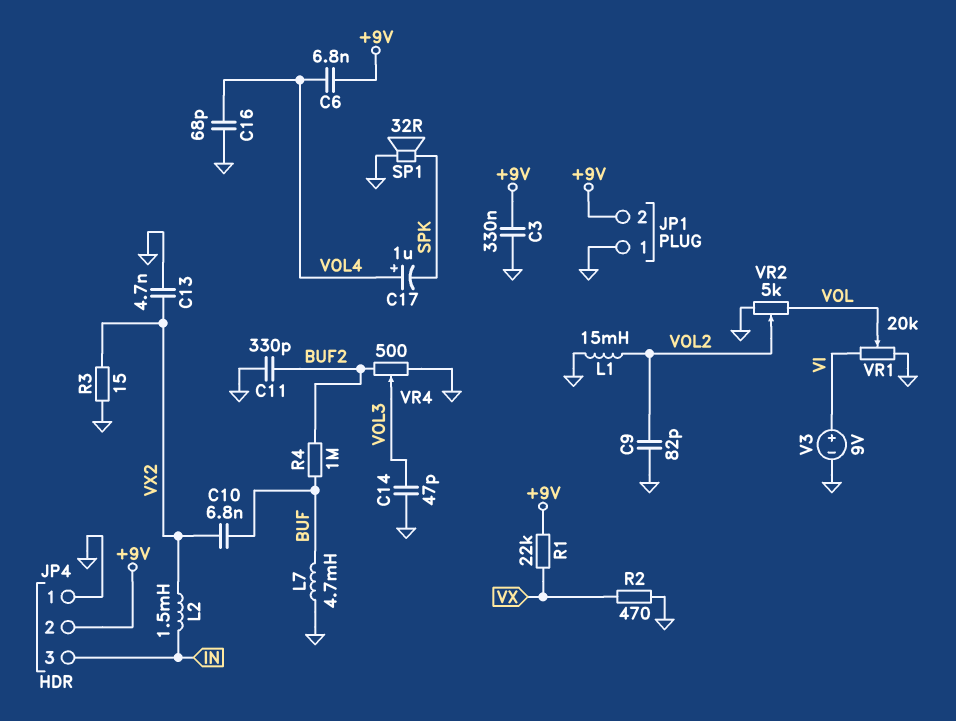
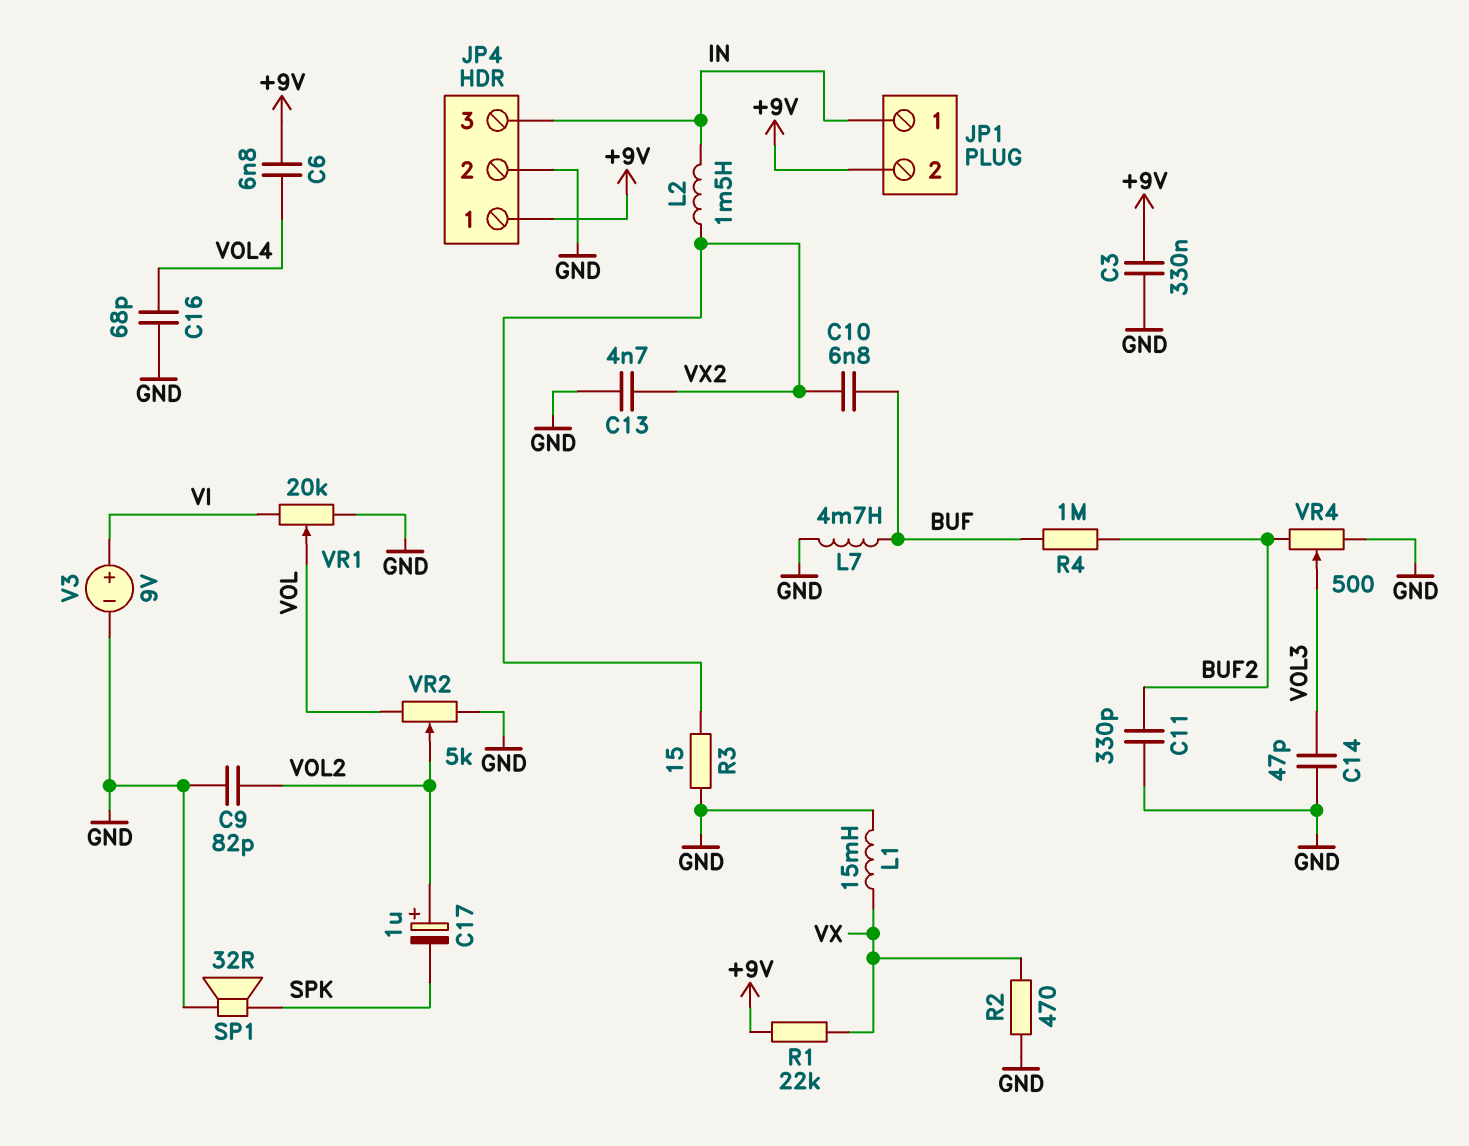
C17: 1uF (plus VOL4, minus SPK) -> 1uF (plus VOL2, minus SPK)
JP1 pin 1: GND -> IN
JP4 pin 1: GND -> +9V
JP4 pin 2: +9V -> GND
L1: 15mH (GND, VOL2) -> 15mH (GND, VX)

